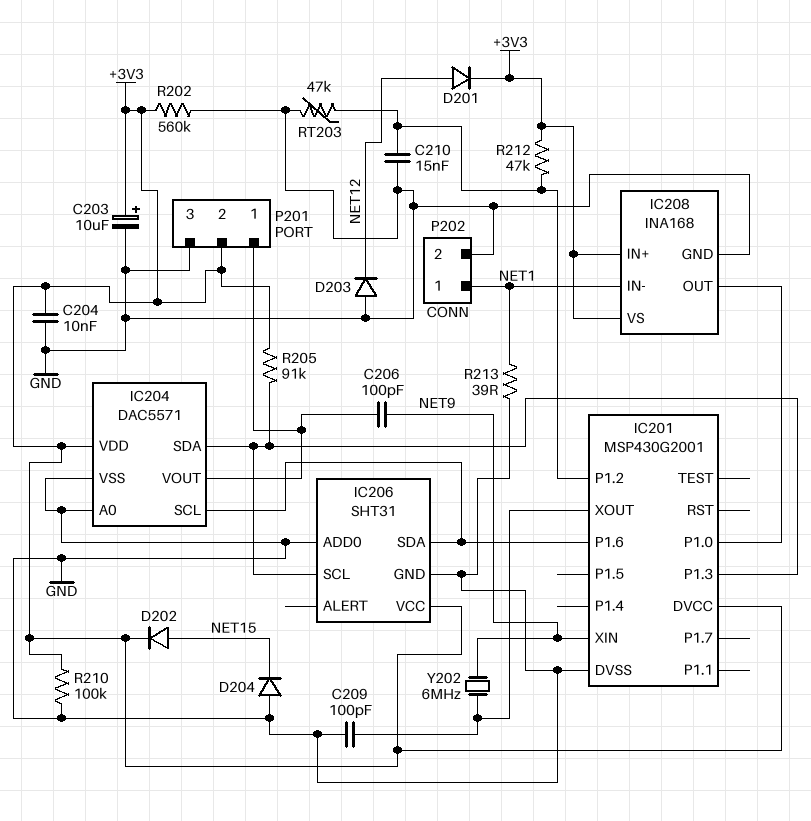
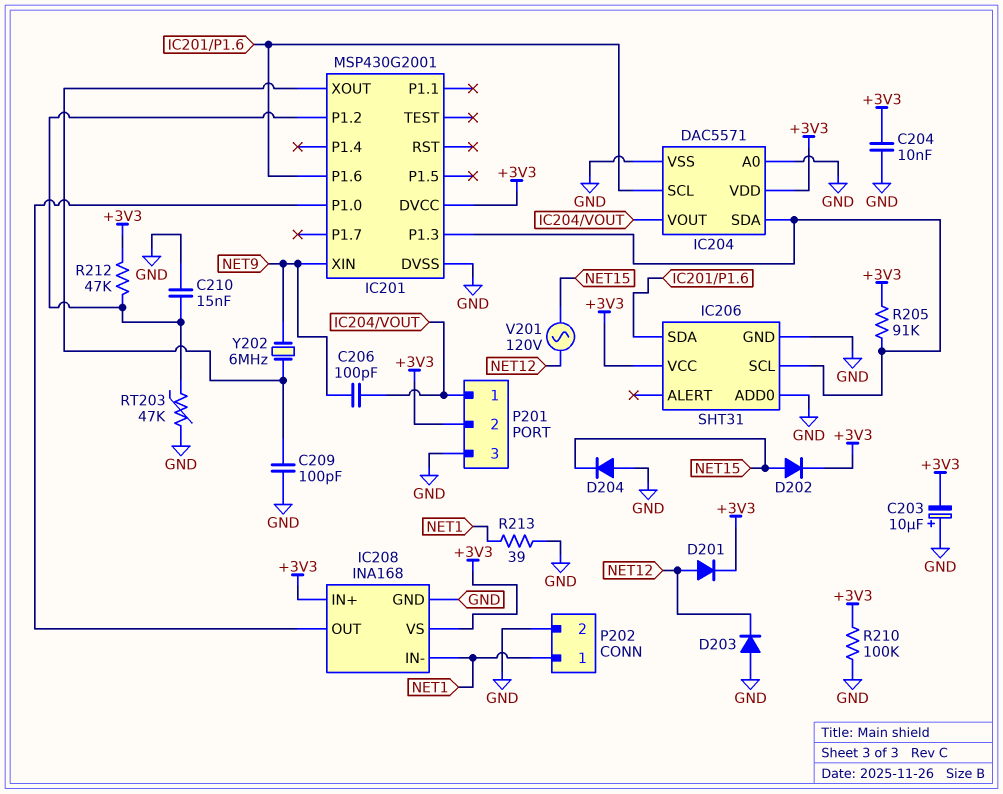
C203: 10uF (plus +3V3, minus GND) -> 10uF (plus GND, minus +3V3)
R202: 560k (+3V3, GND) -> none
V201: none -> AC 120V (NET12, NET15)

